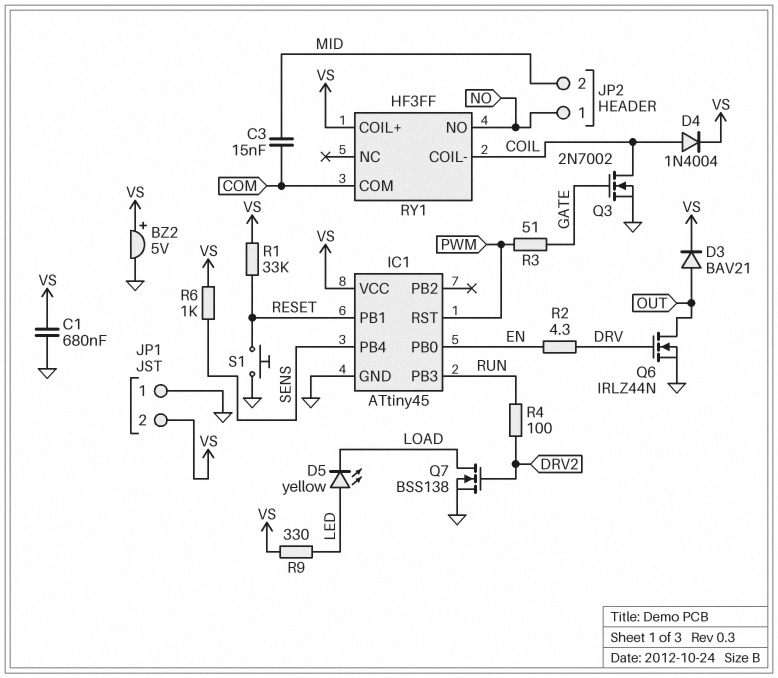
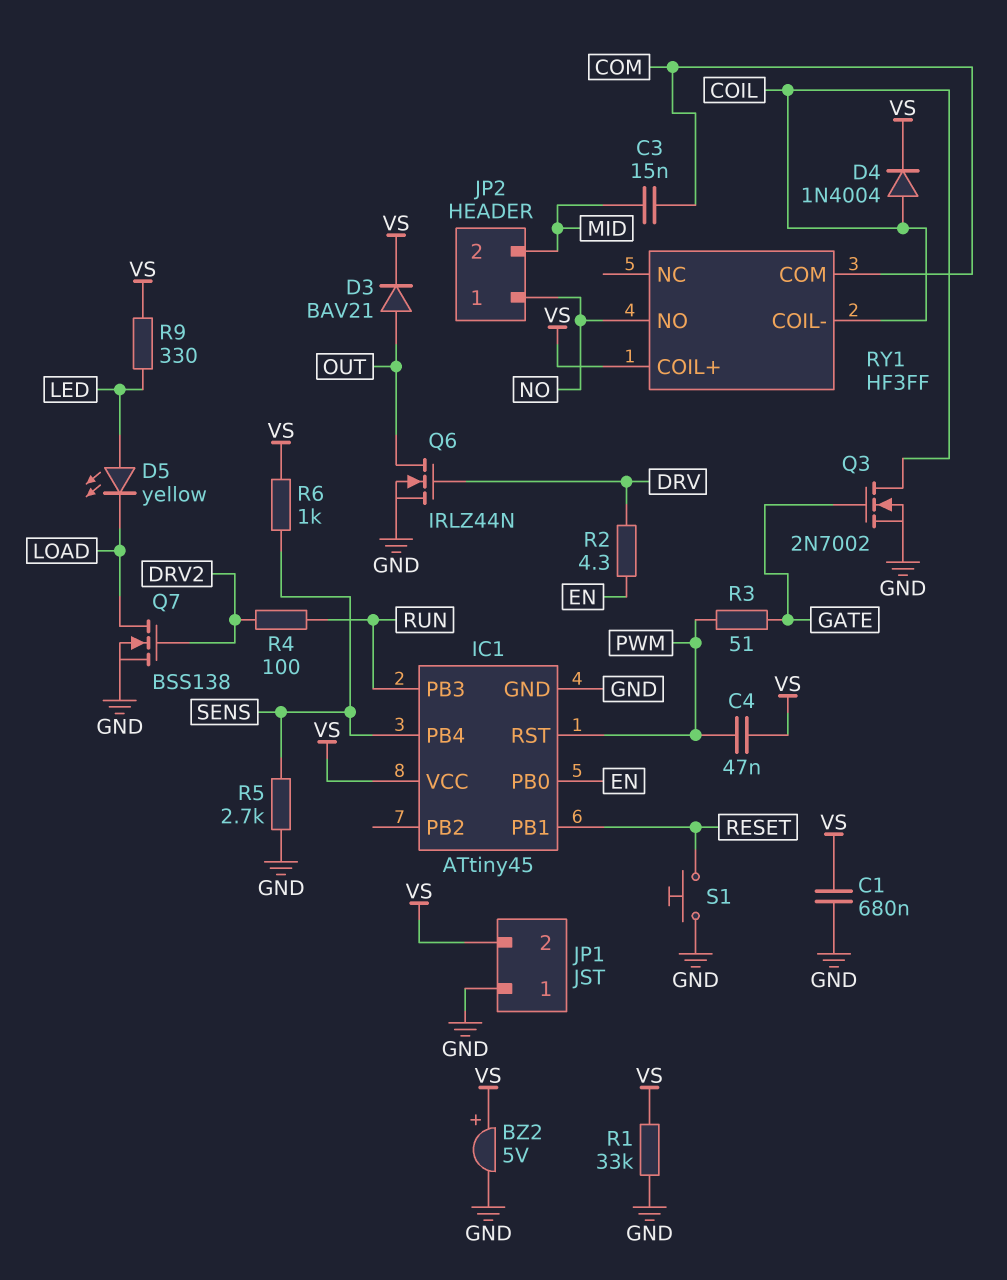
C4: none -> 47nF (PWM, VS)
R1: 33k (RESET, VS) -> 33k (GND, VS)
R5: none -> 2.7k (GND, SENS)

